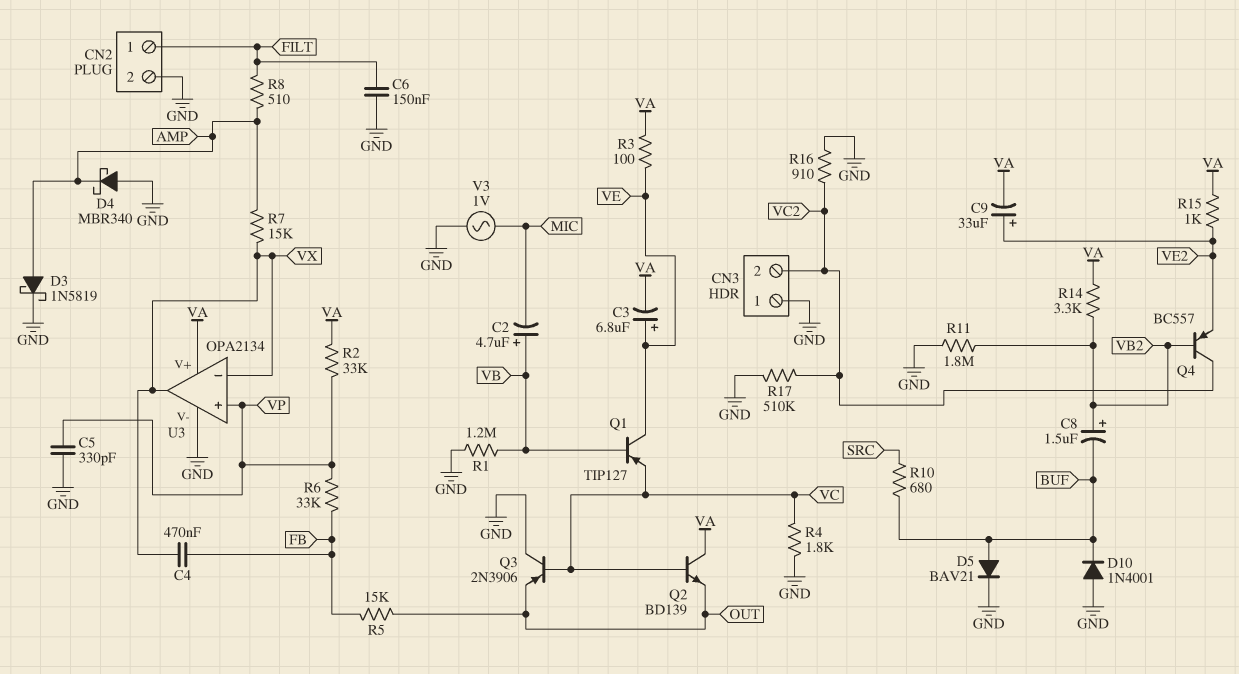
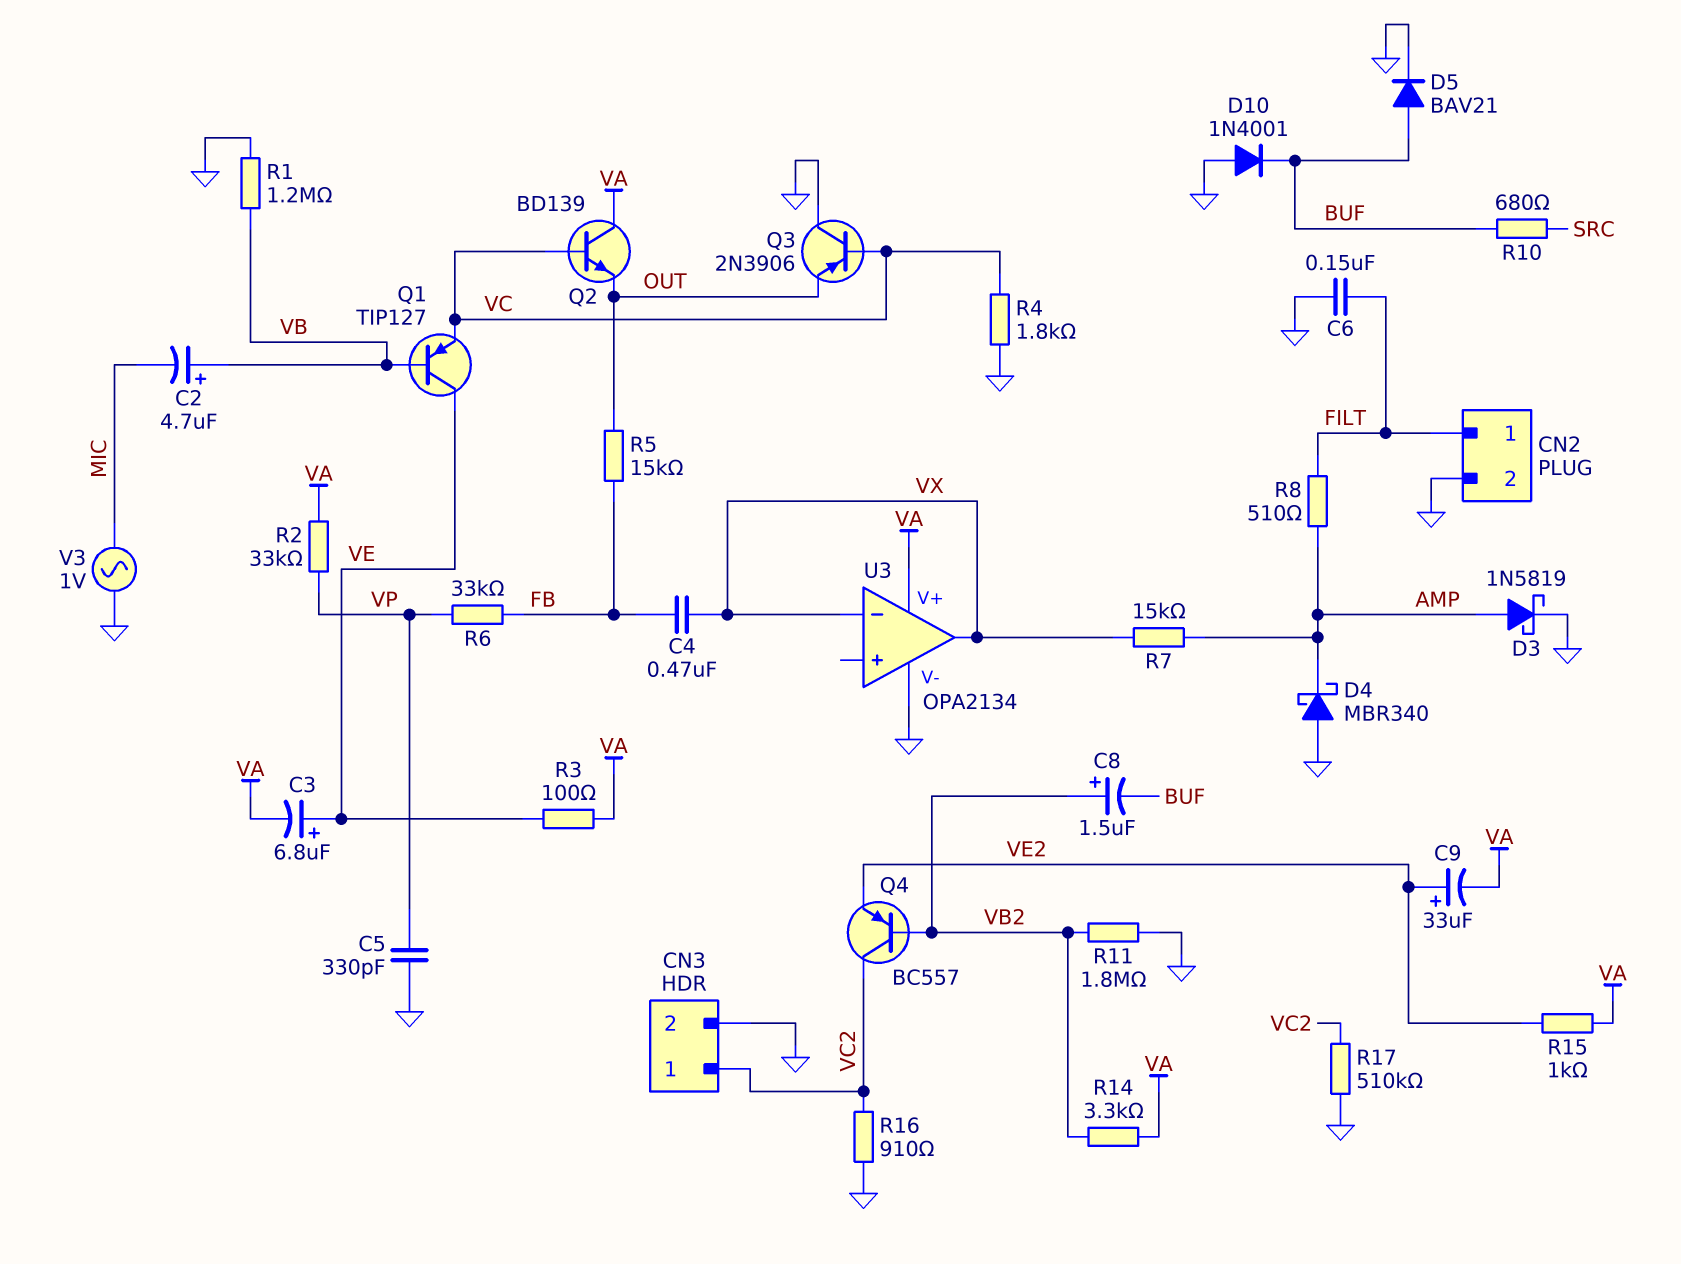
CN3 pin 1: GND -> VC2
CN3 pin 2: VC2 -> GND
U3 pin in+: VP -> none

